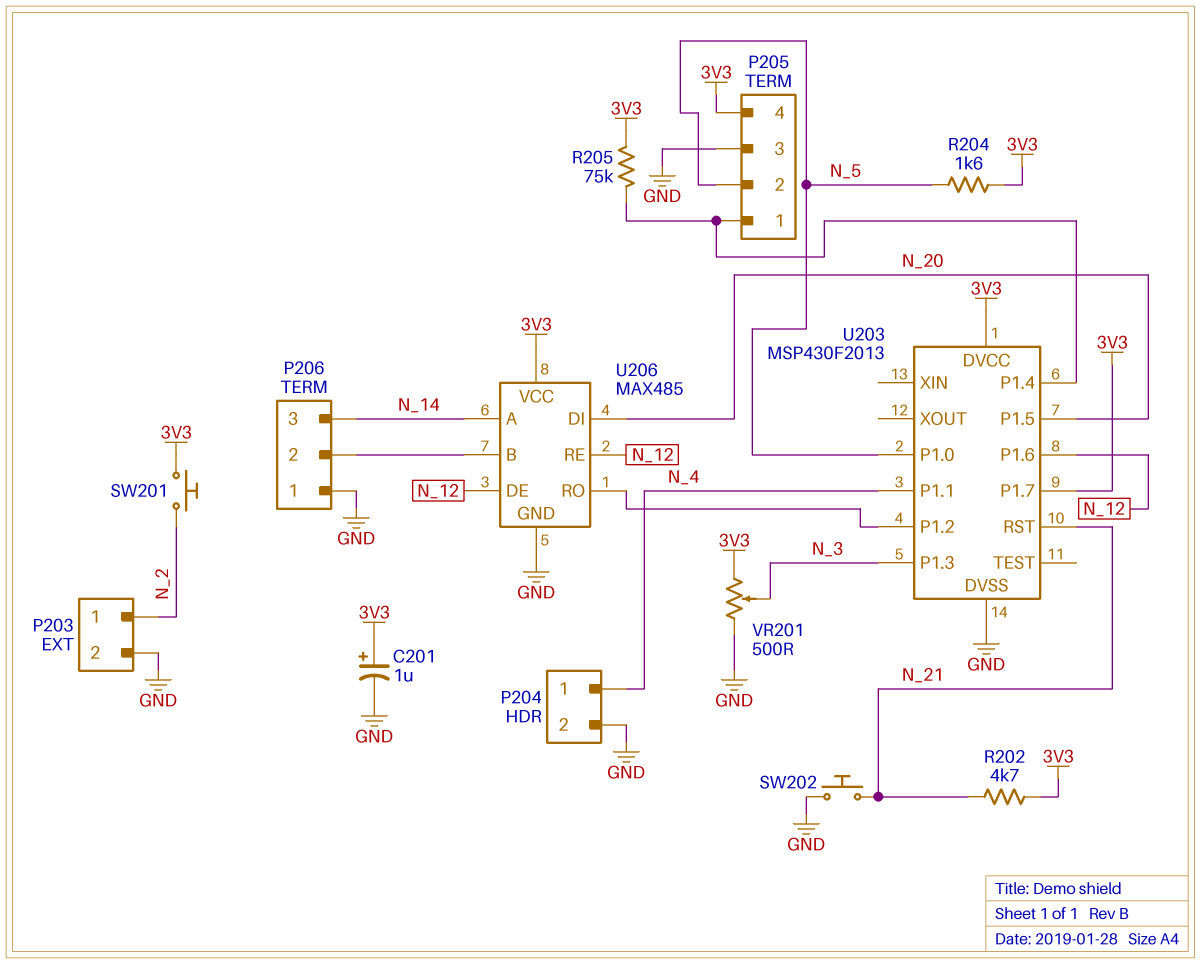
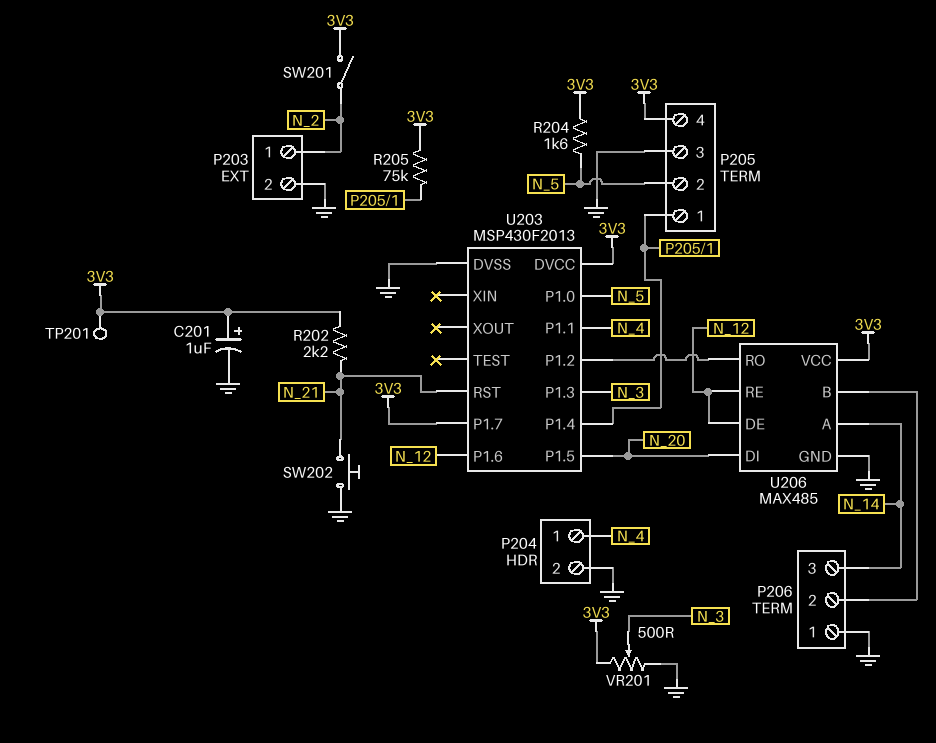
R202: 4.7k (3V3, N_21) -> 2.2k (3V3, N_21)
SW201: button (3V3, N_2) -> switch (3V3, N_2)
TP201: none -> test point (3V3)

